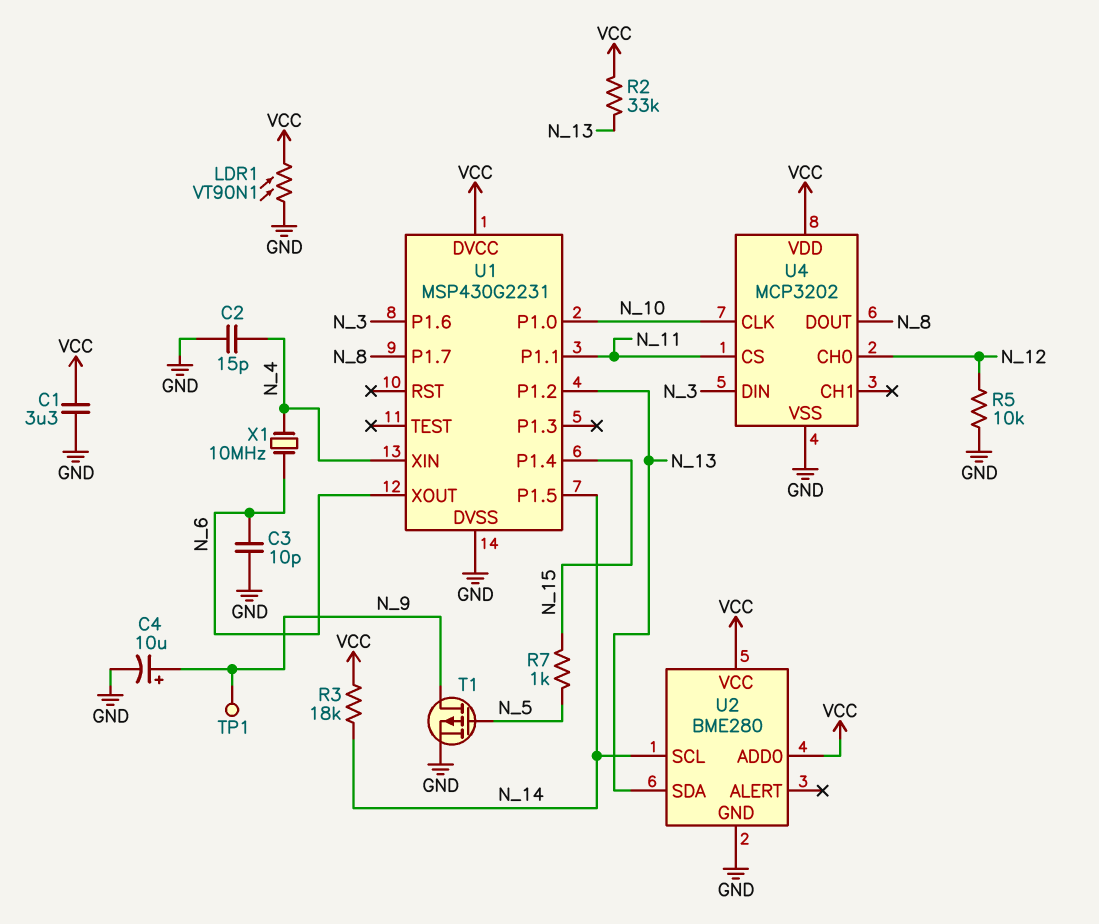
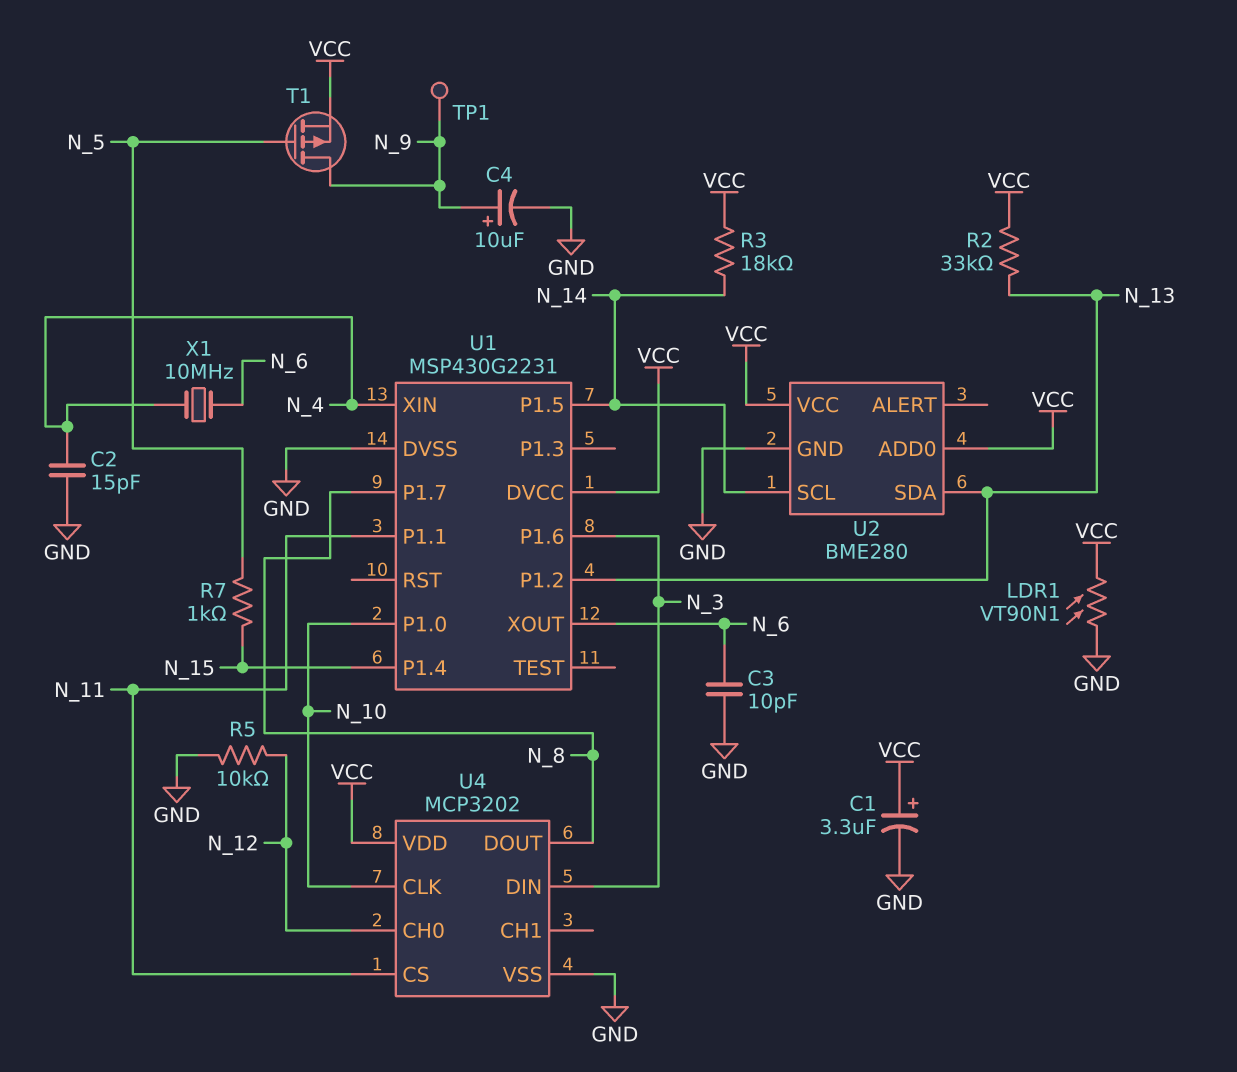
C1: 3.3uF (GND, VCC) -> 3.3uF (plus VCC, minus GND)
T1: PMOS (G N_5, D N_9, S GND) -> PMOS (G N_5, D N_9, S VCC)

